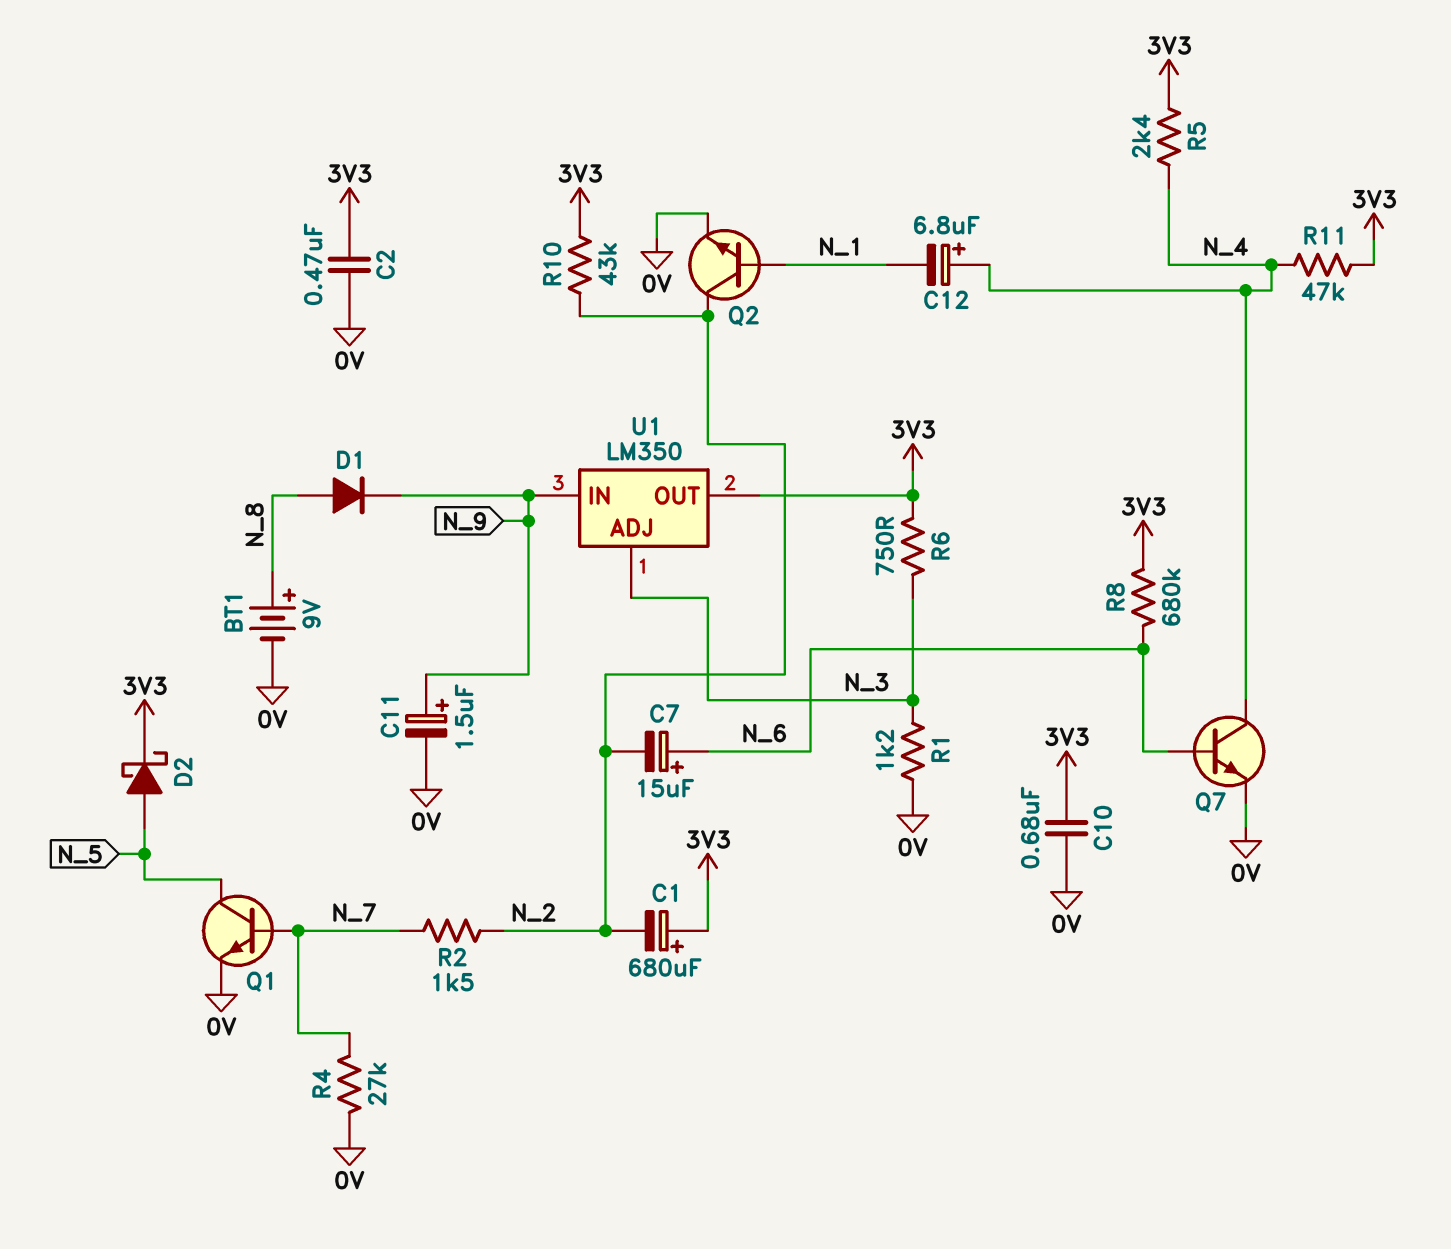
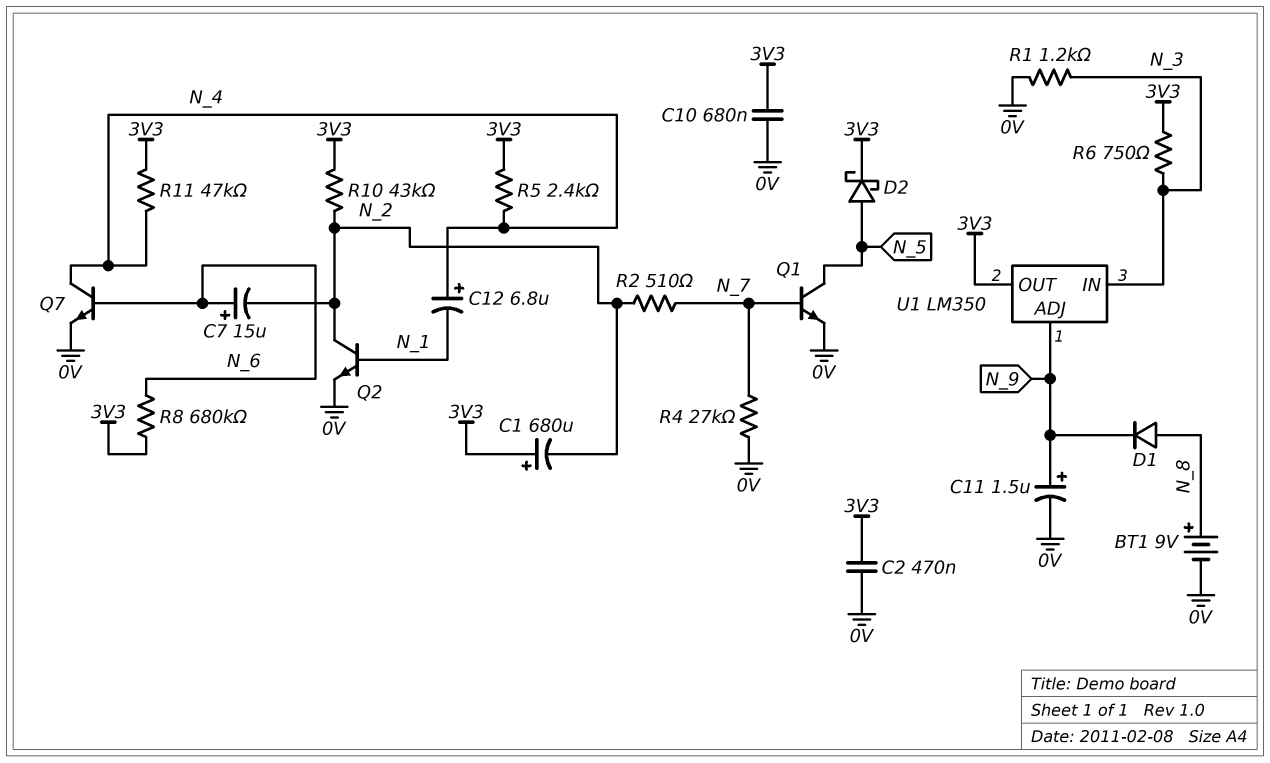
R2: 1.5k (N_2, N_7) -> 510 (N_2, N_7)
U1 pin ADJ: N_3 -> N_9
U1 pin IN: N_9 -> N_3

